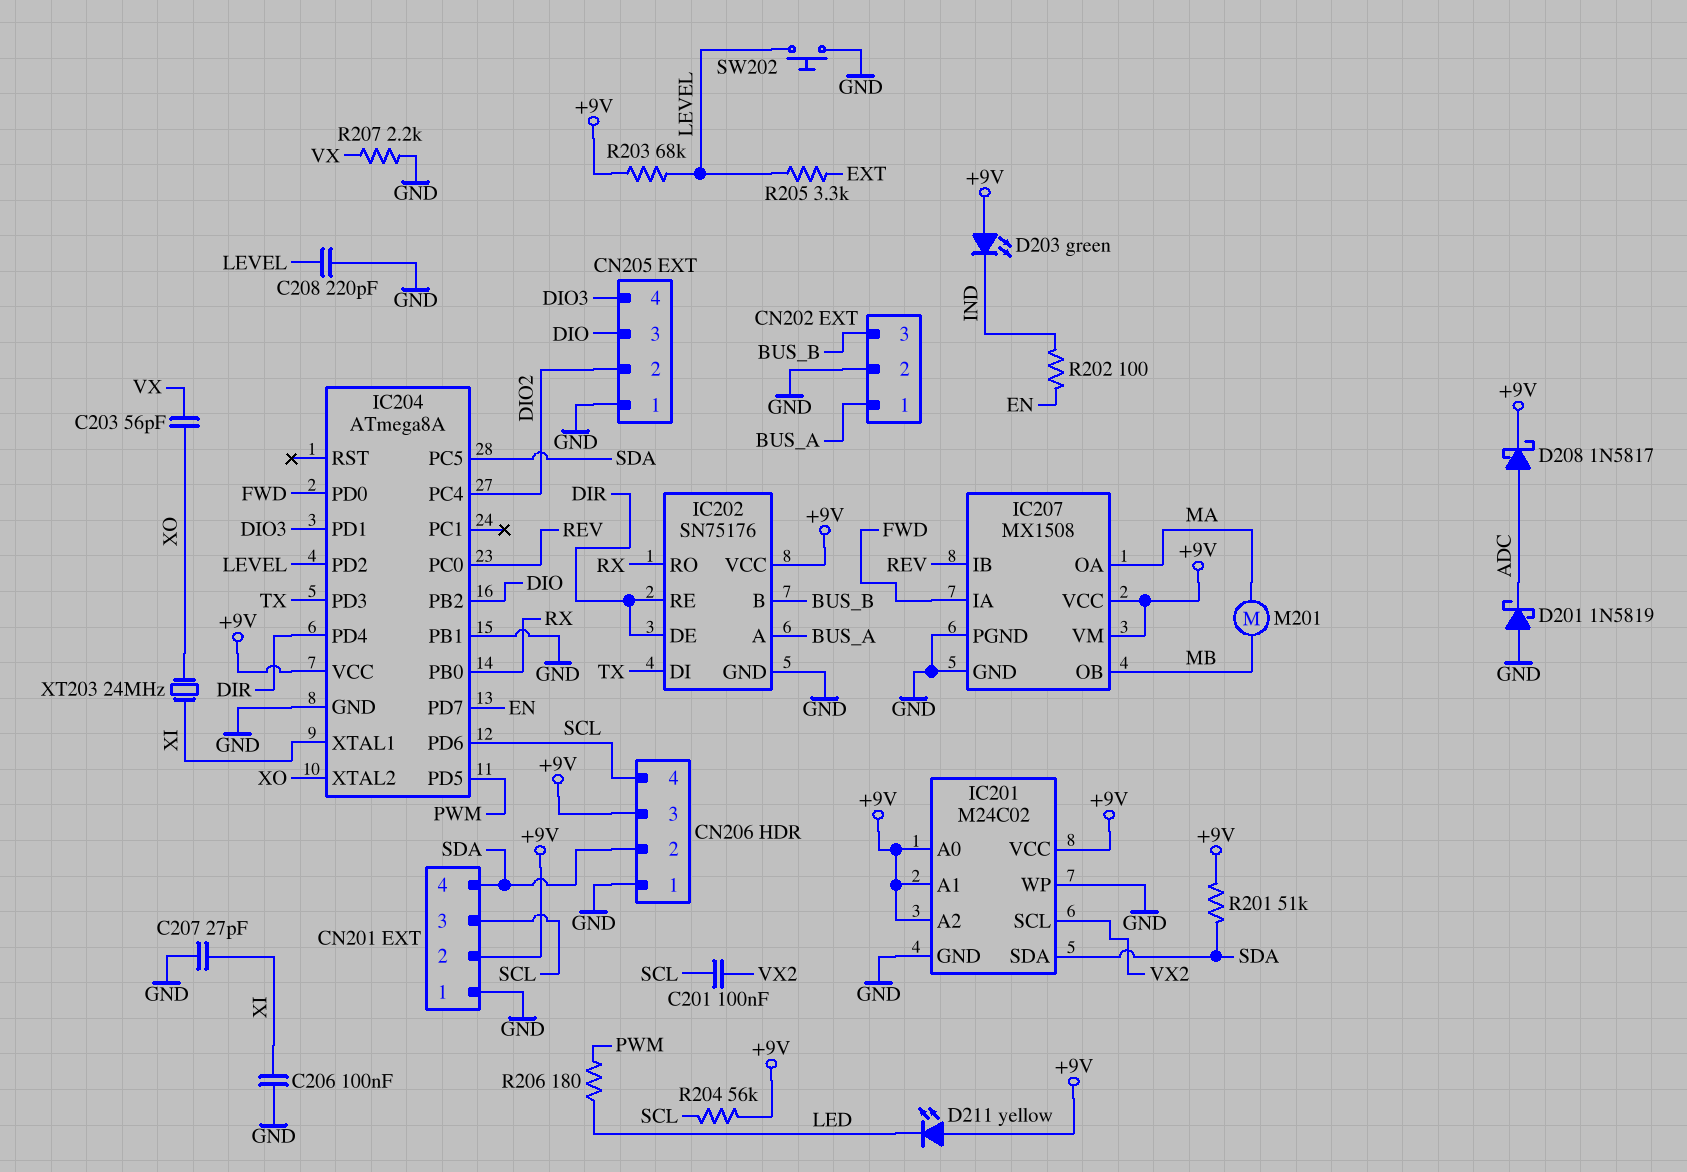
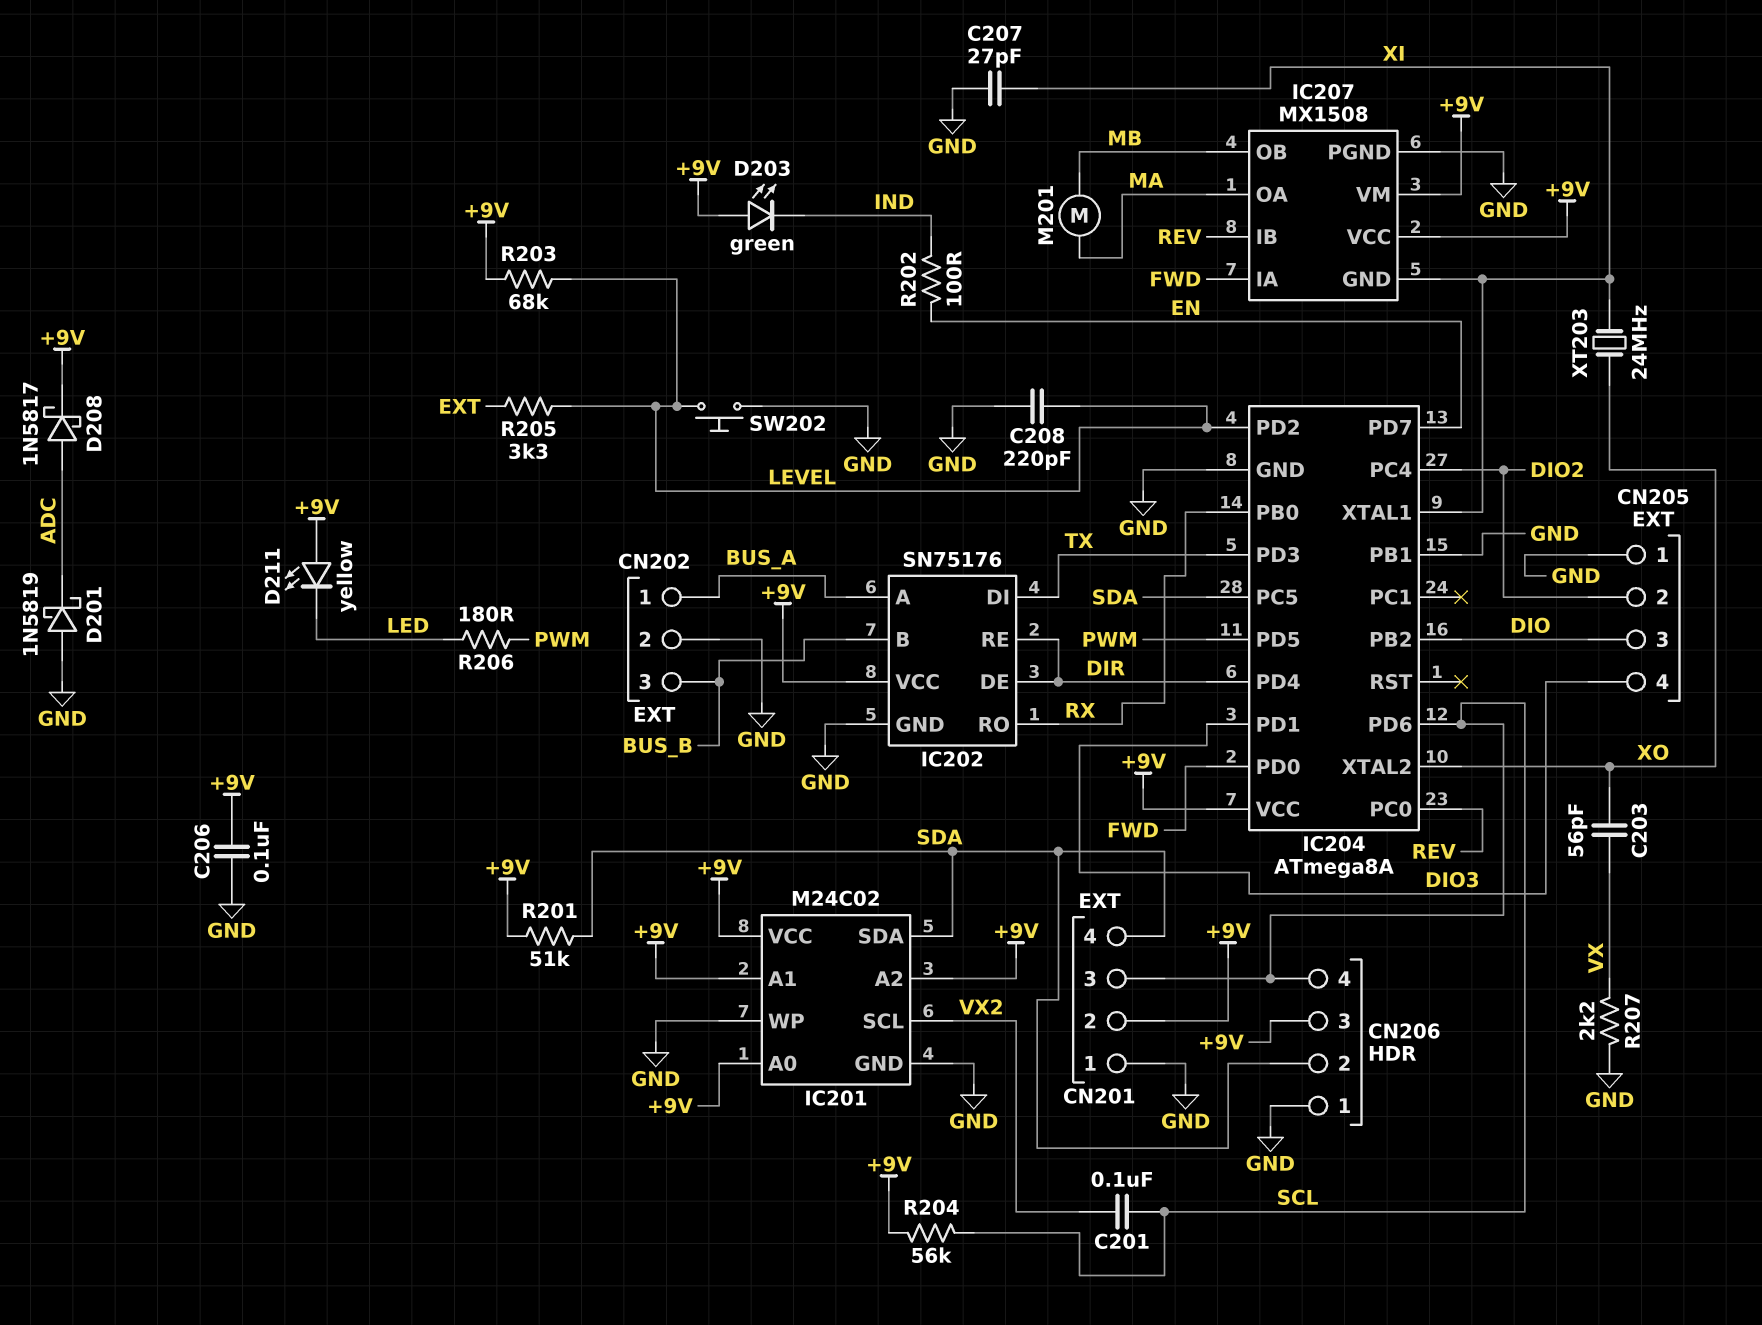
C206: 100nF (GND, XI) -> 100nF (+9V, GND)
IC207 pin GND: GND -> XI

